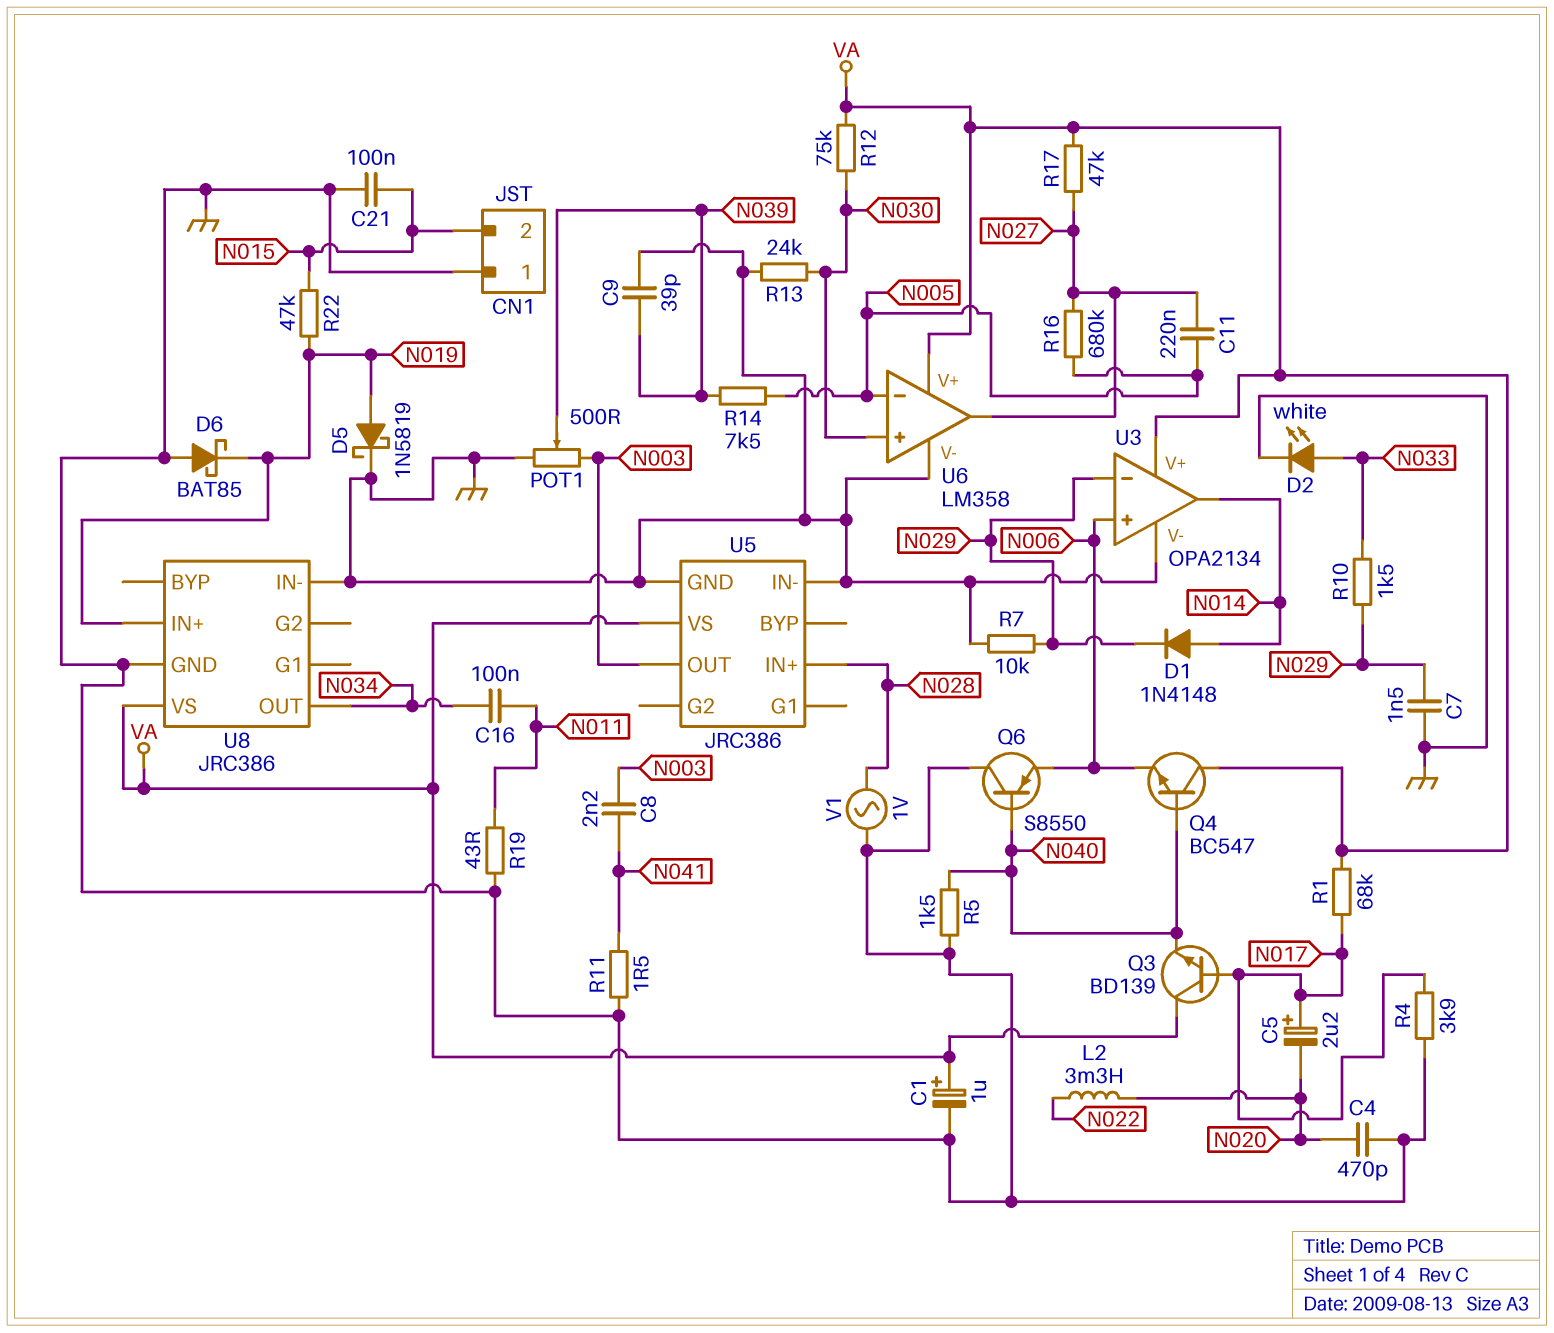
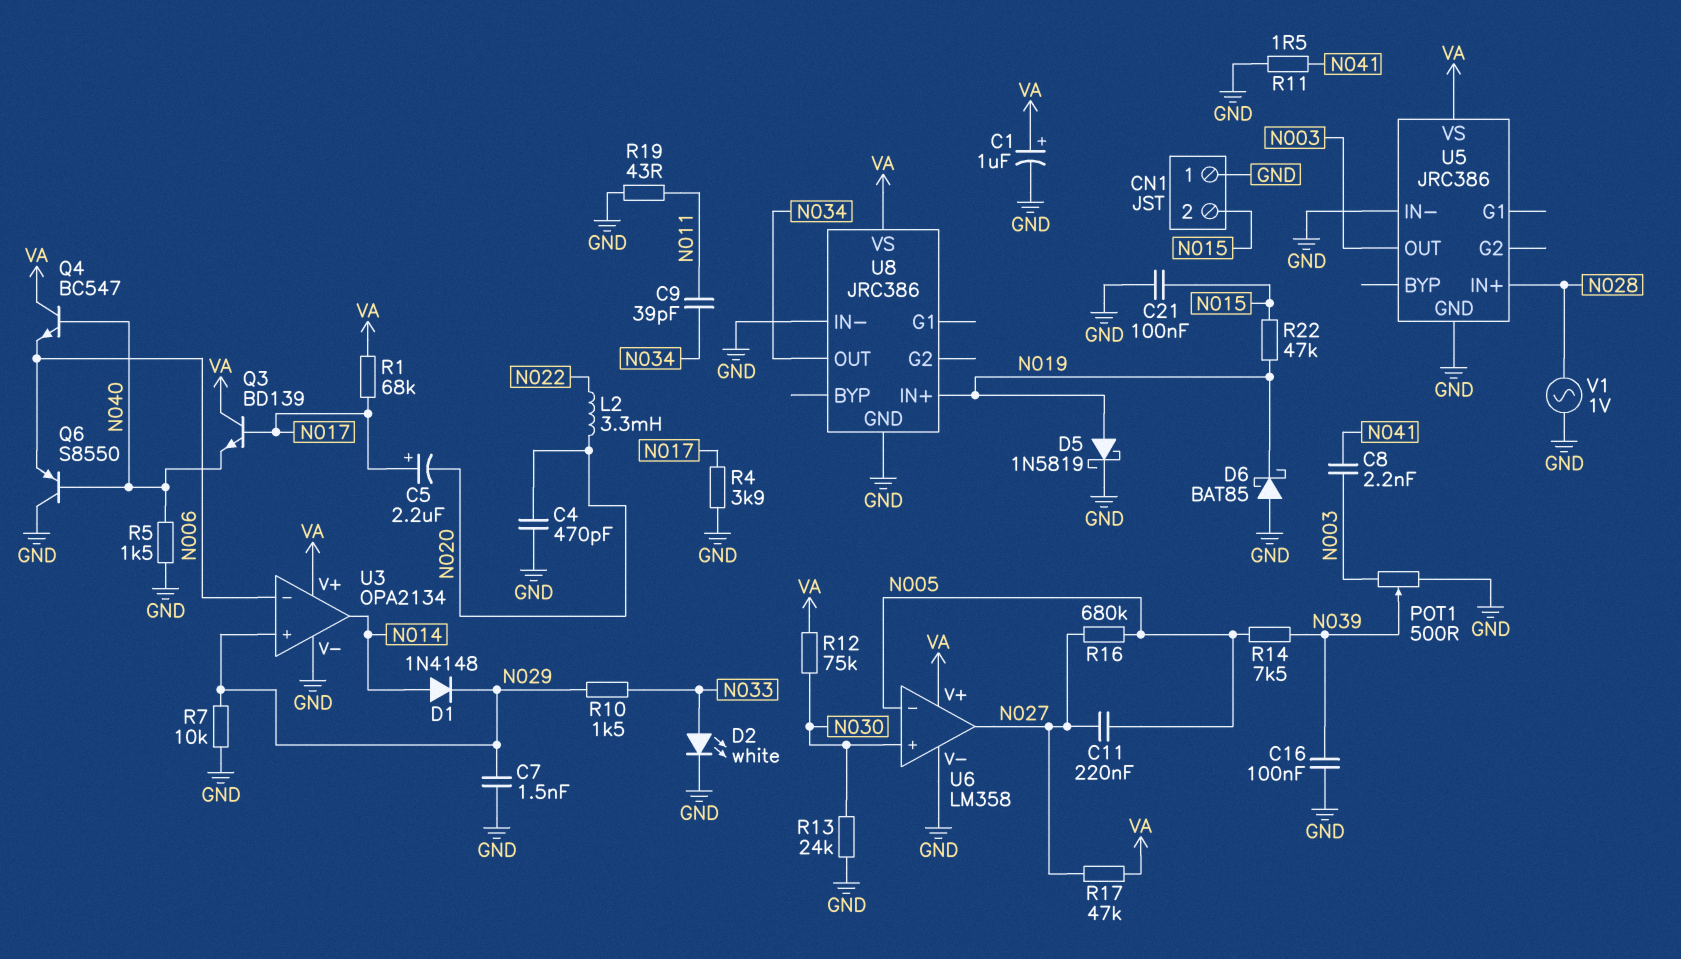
C9: 39pF (GND, N039) -> 39pF (N011, N034)
C16: 100nF (N011, N034) -> 100nF (GND, N039)
U3 pin in+: N006 -> N029
U3 pin in-: N029 -> N006

